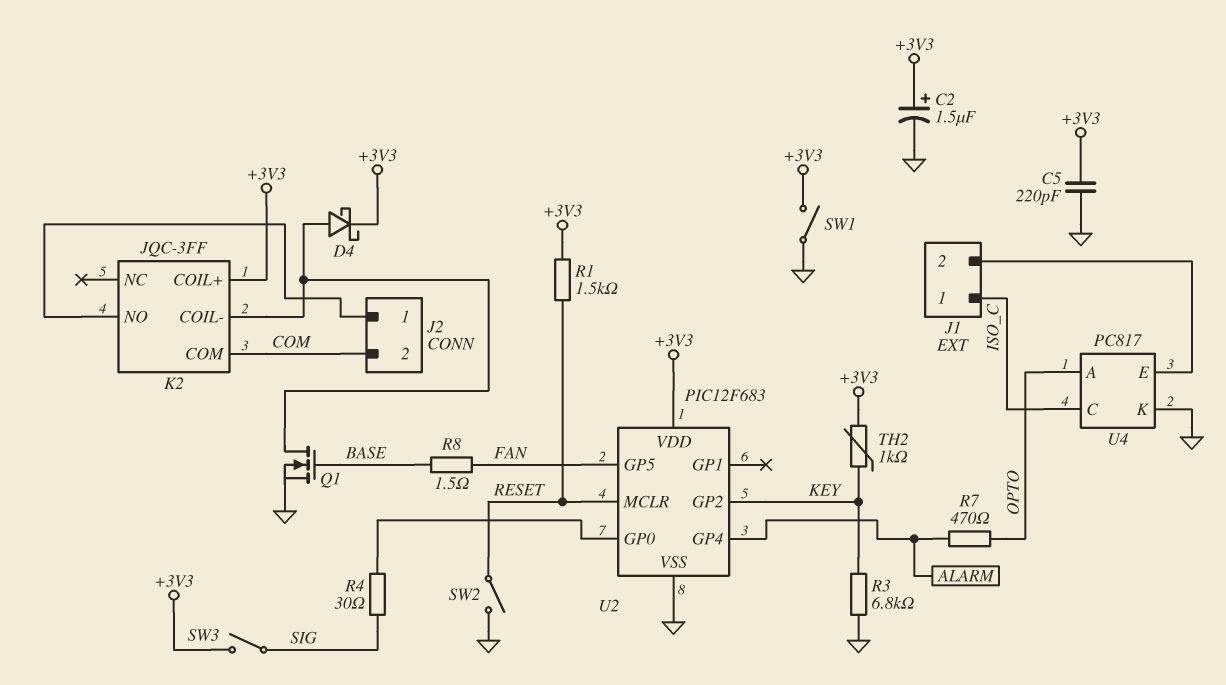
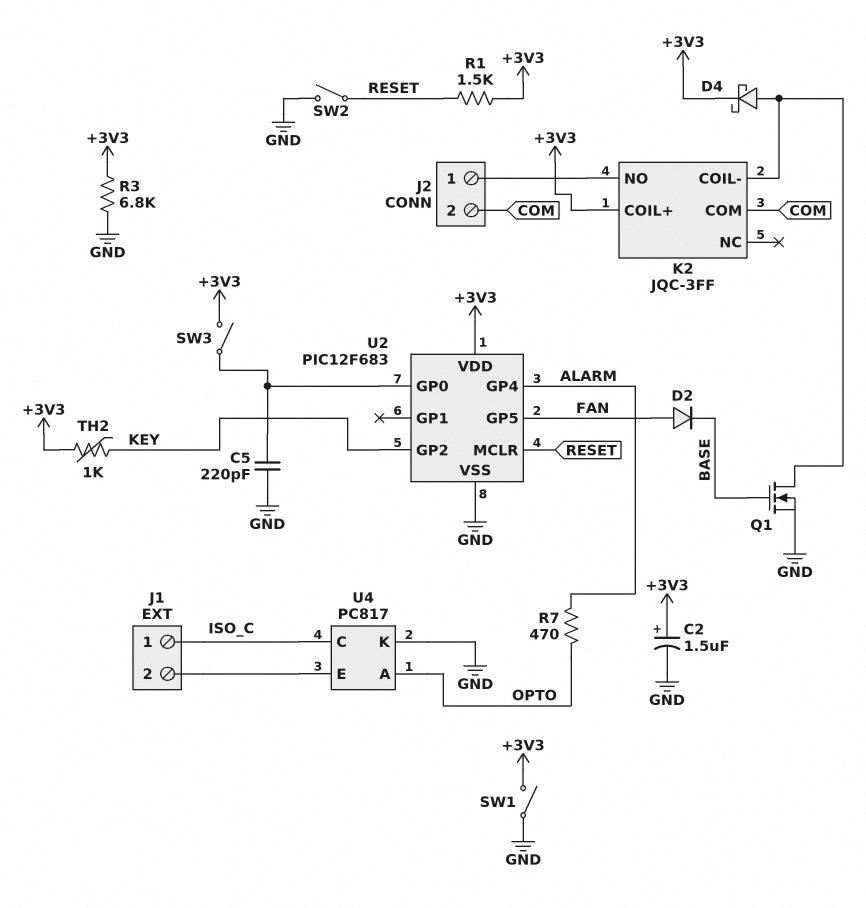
C5: 220pF (+3V3, GND) -> 220pF (GND, U2/GP0)
D2: none -> diode (A FAN, K BASE)
R3: 6.8k (GND, KEY) -> 6.8k (+3V3, GND)
R4: 30 (SIG, U2/GP0) -> none
R8: 1.5 (BASE, FAN) -> none
SW3: switch (+3V3, SIG) -> switch (+3V3, U2/GP0)

